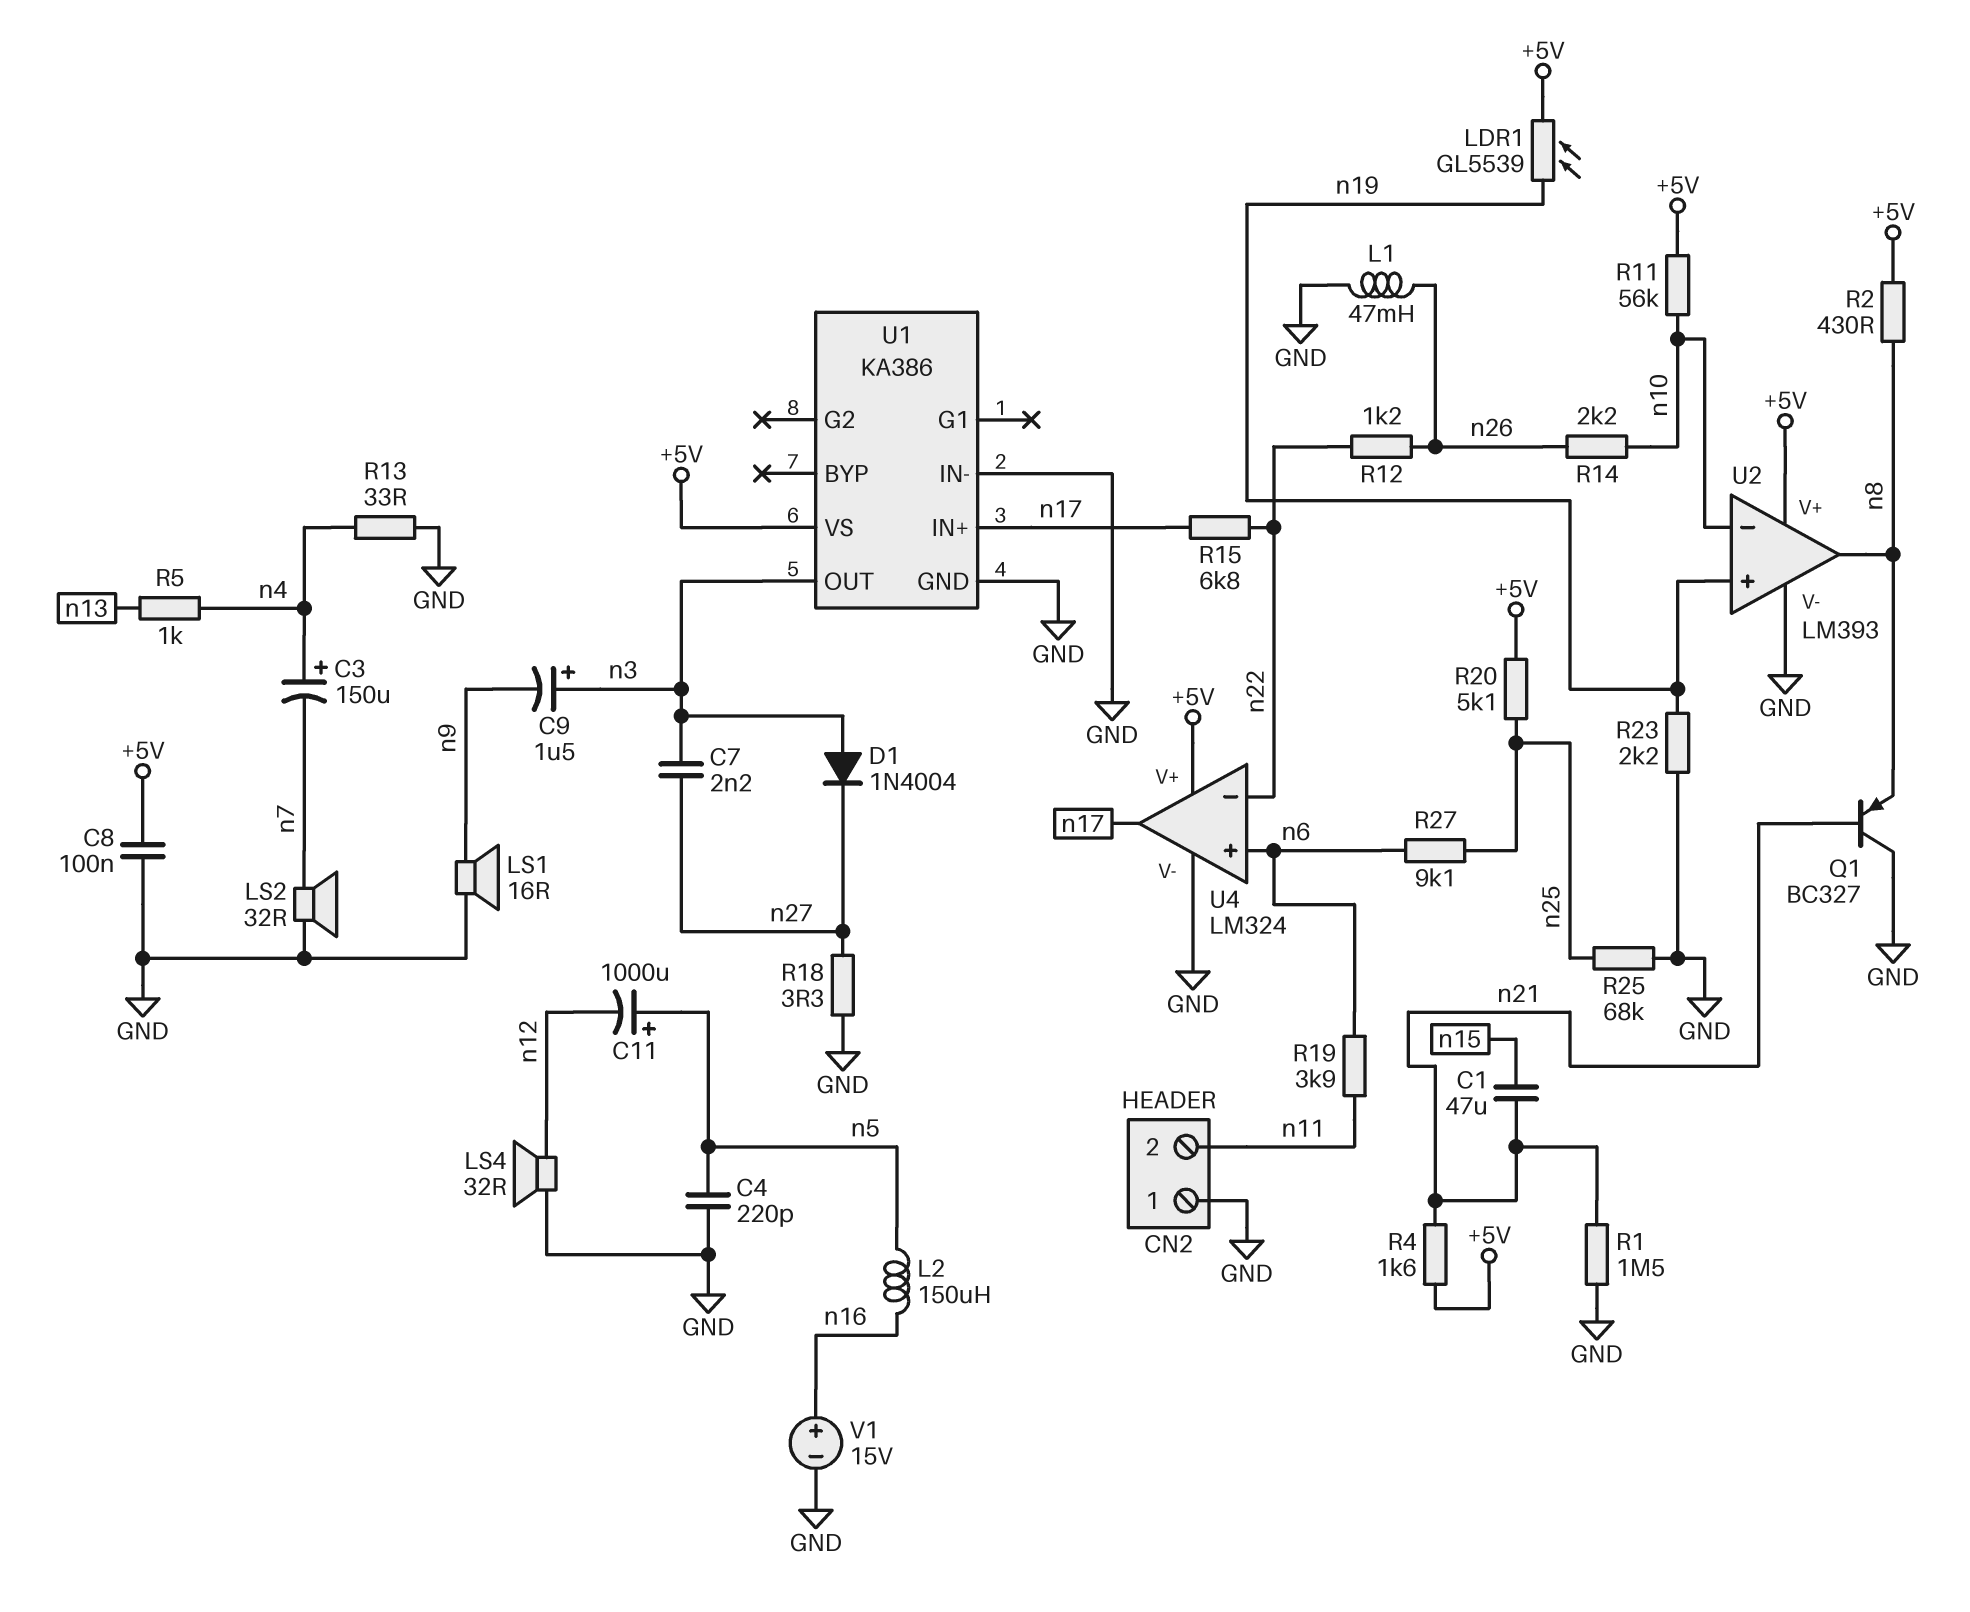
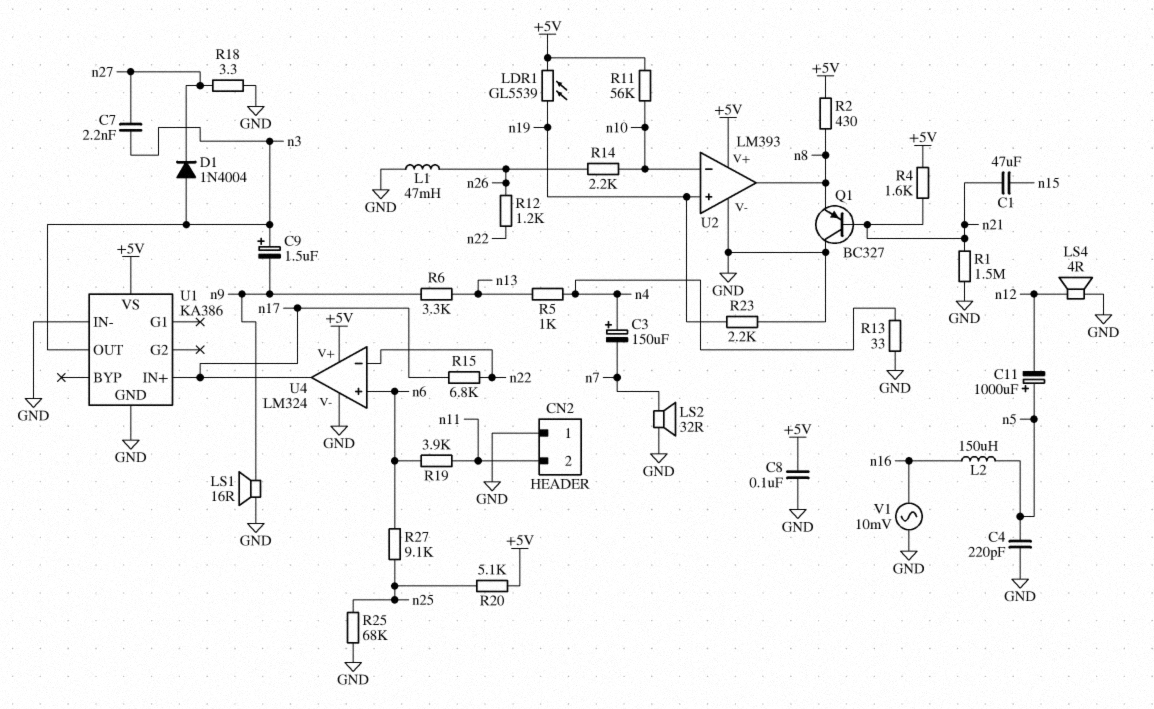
LS4: speaker 32R (GND, n12) -> speaker 4R (GND, n12)
R6: none -> 3.3k (n9, n13)
V1: 15V (plus n16, minus GND) -> AC 10mV (GND, n16)

